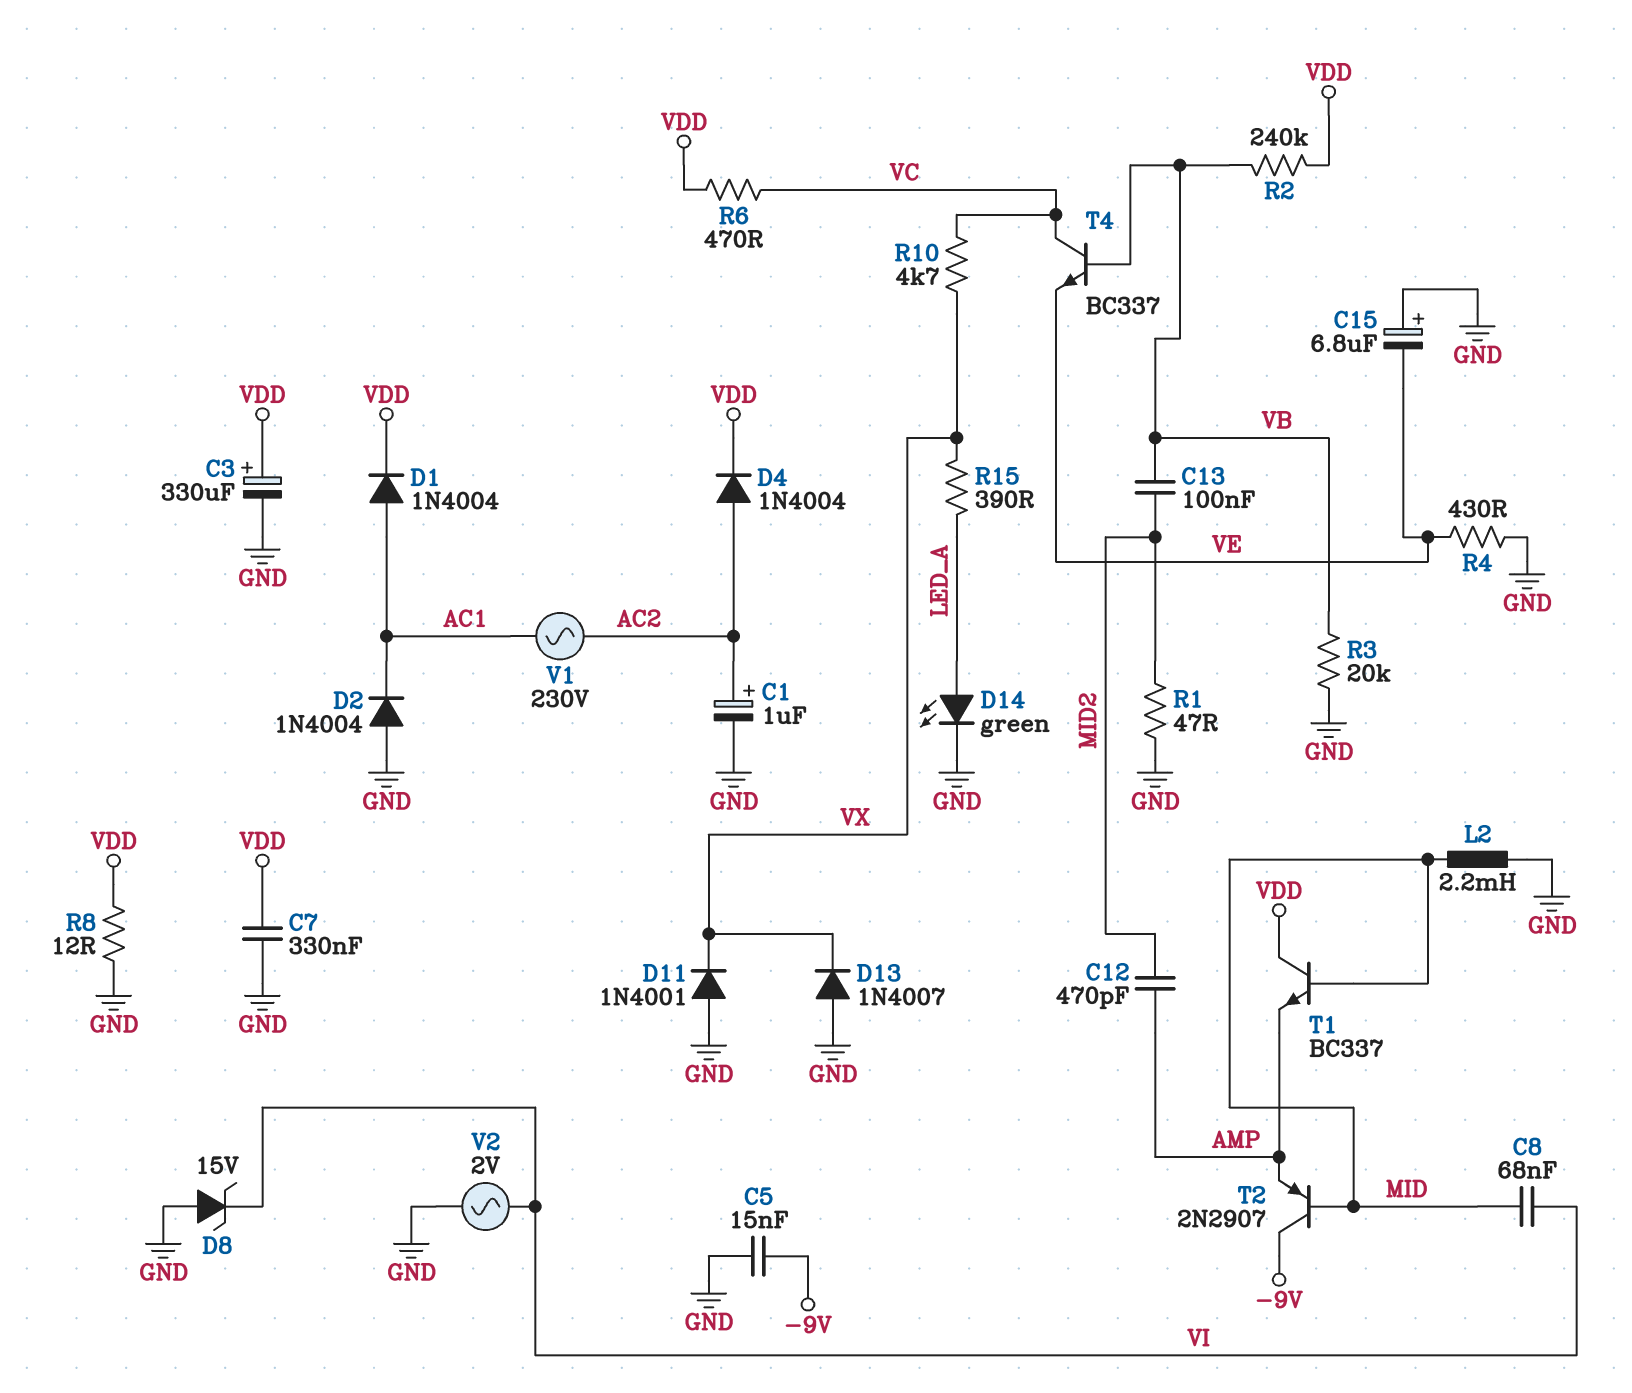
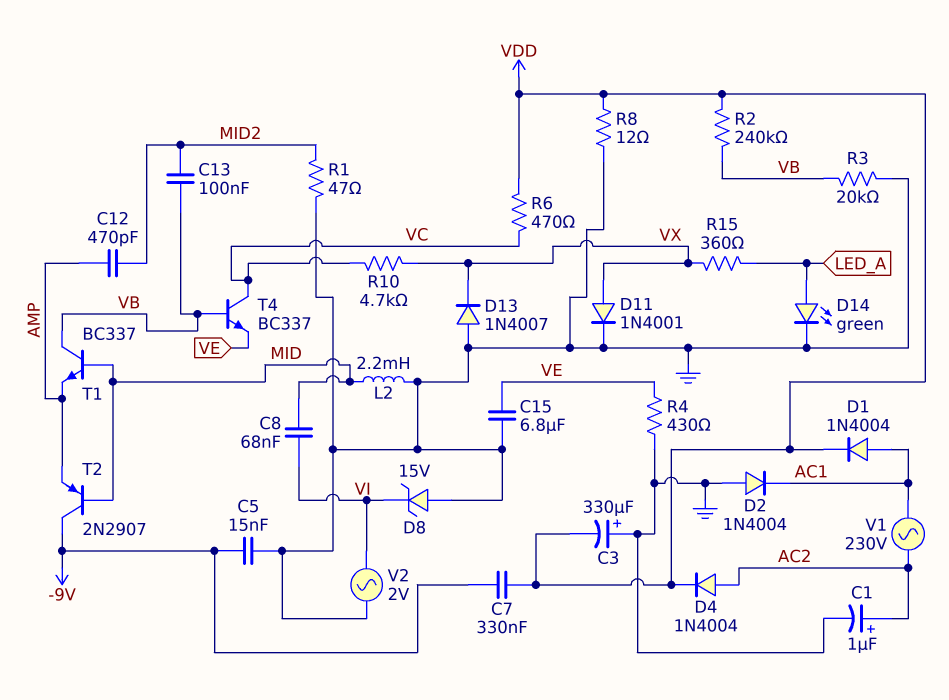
C3: 330uF (plus VDD, minus GND) -> 330uF (plus GND, minus VDD)
C7: 330nF (GND, VDD) -> 330nF (-9V, VDD)
C15: 6.8uF (plus GND, minus VE) -> 6.8uF (GND, VE)
D11: diode 1N4001 (A GND, K VX) -> diode 1N4001 (A VX, K GND)
R15: 390 (LED_A, VX) -> 360 (LED_A, VX)
T1: NPN BC337 (B MID, C VDD, E AMP) -> NPN BC337 (B MID, C VB, E AMP)

